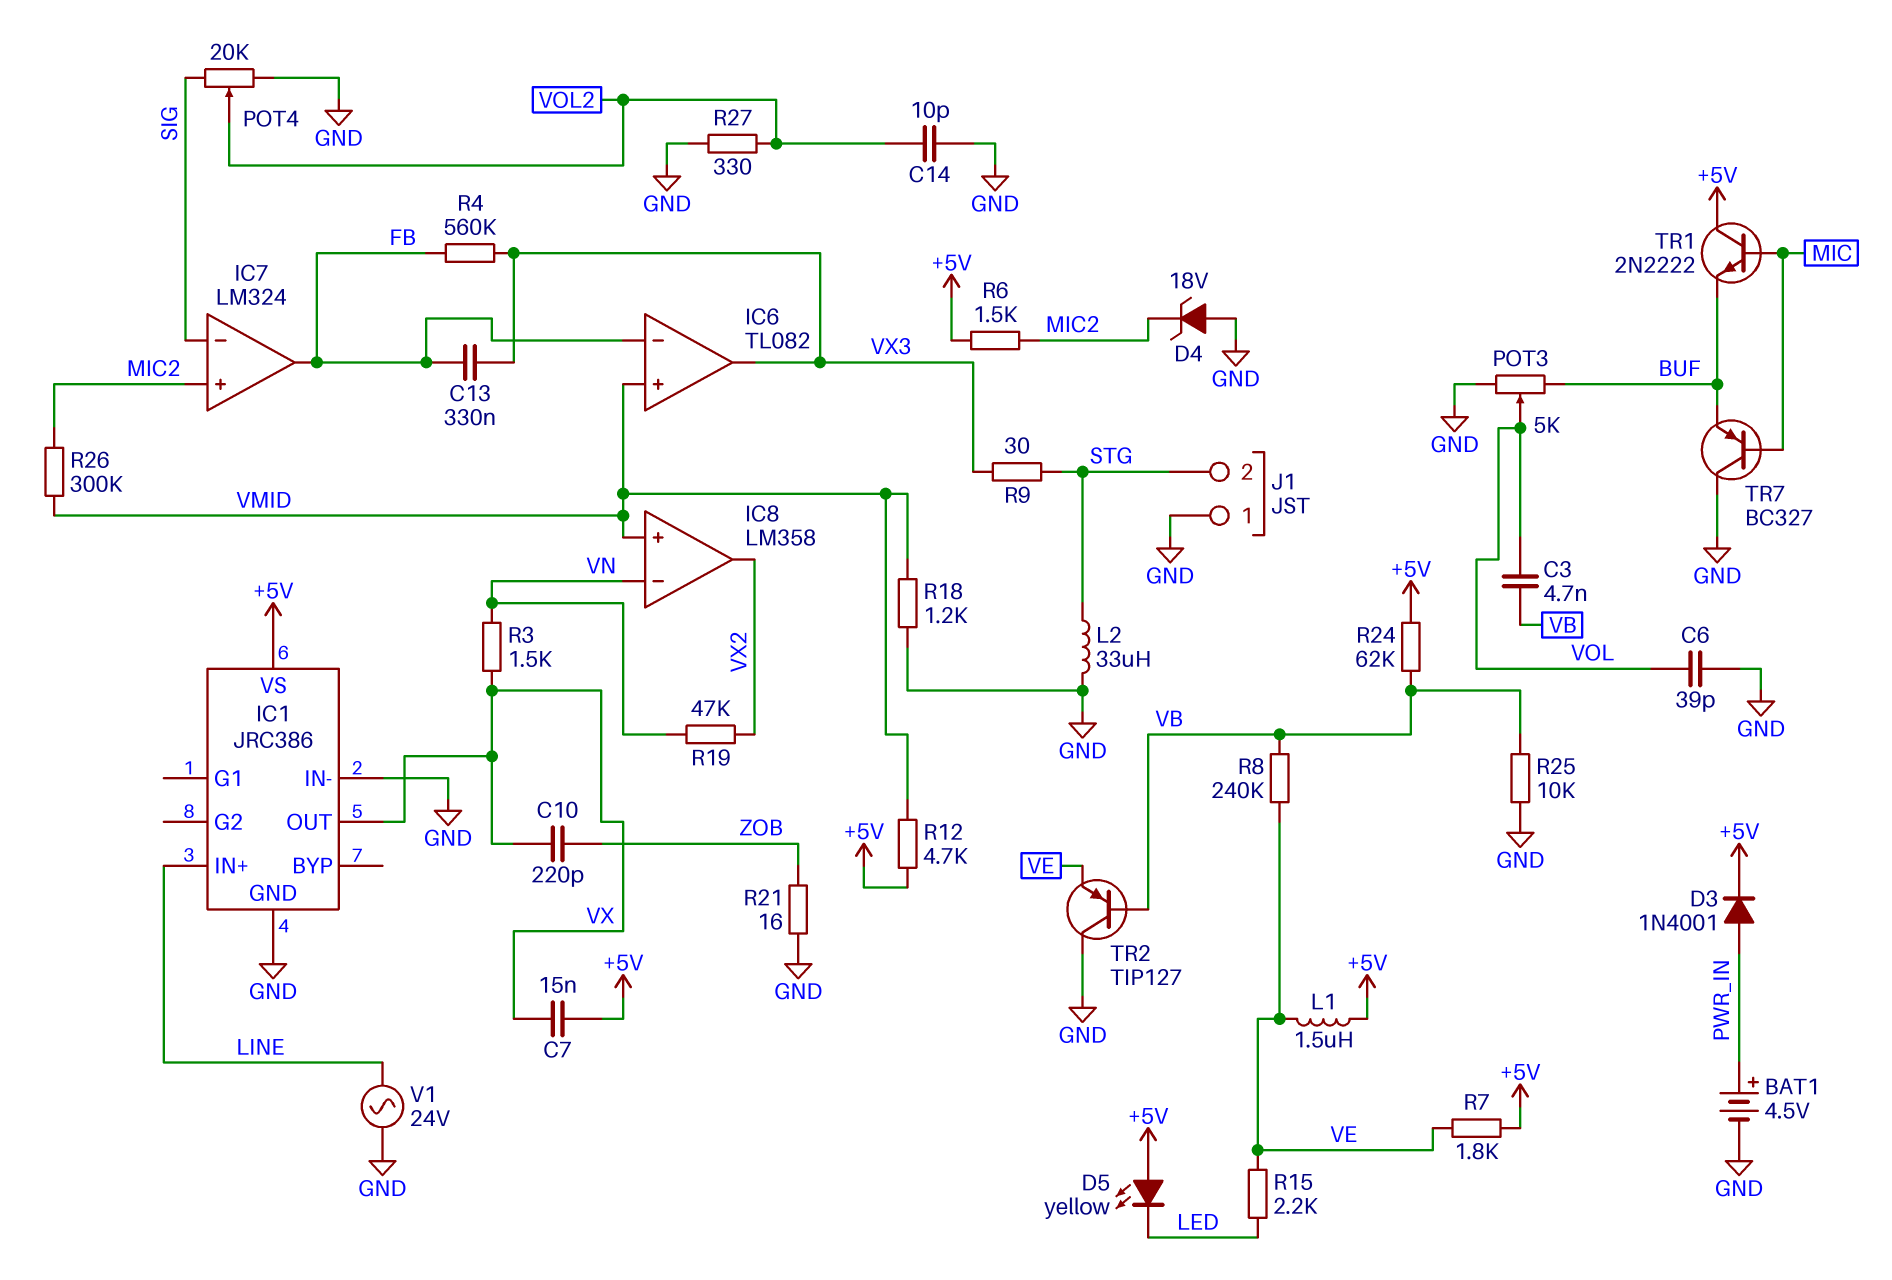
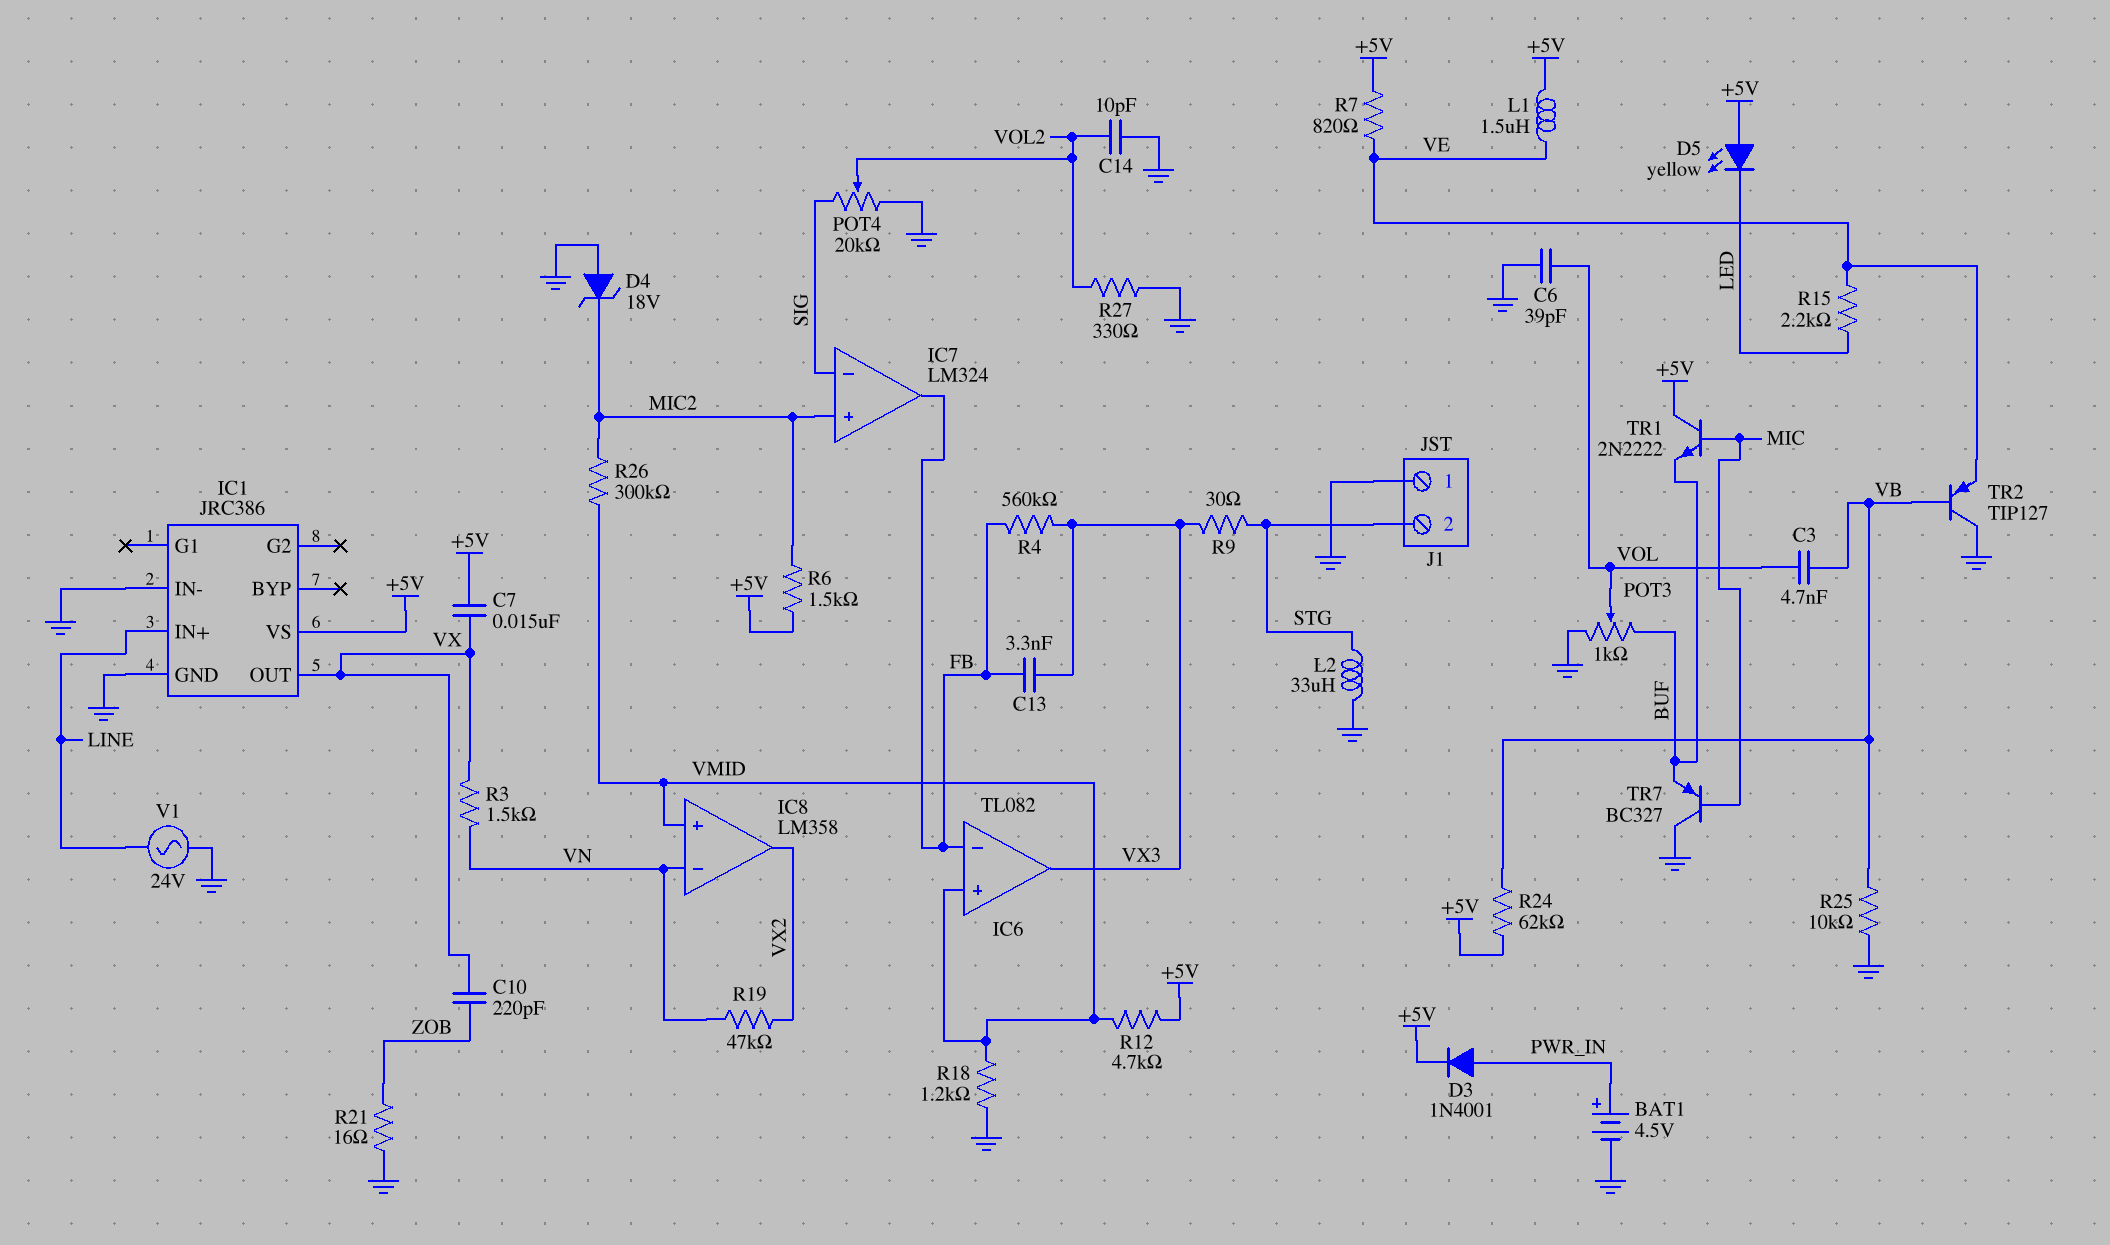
C13: 330nF (FB, VX3) -> 3.3nF (FB, VX3)
POT3: 5k (BUF, GND, wiper VOL) -> 1k (BUF, GND, wiper VOL)
R7: 1.8k (+5V, VE) -> 820 (+5V, VE)
R8: 240k (VB, VE) -> none

